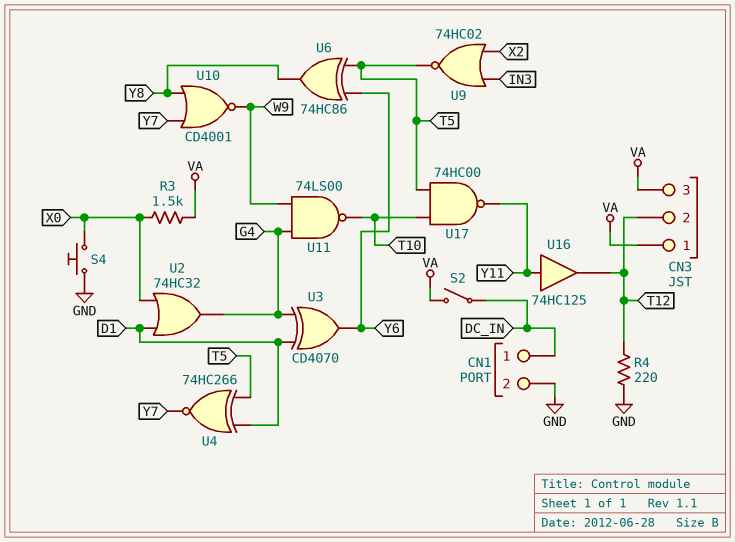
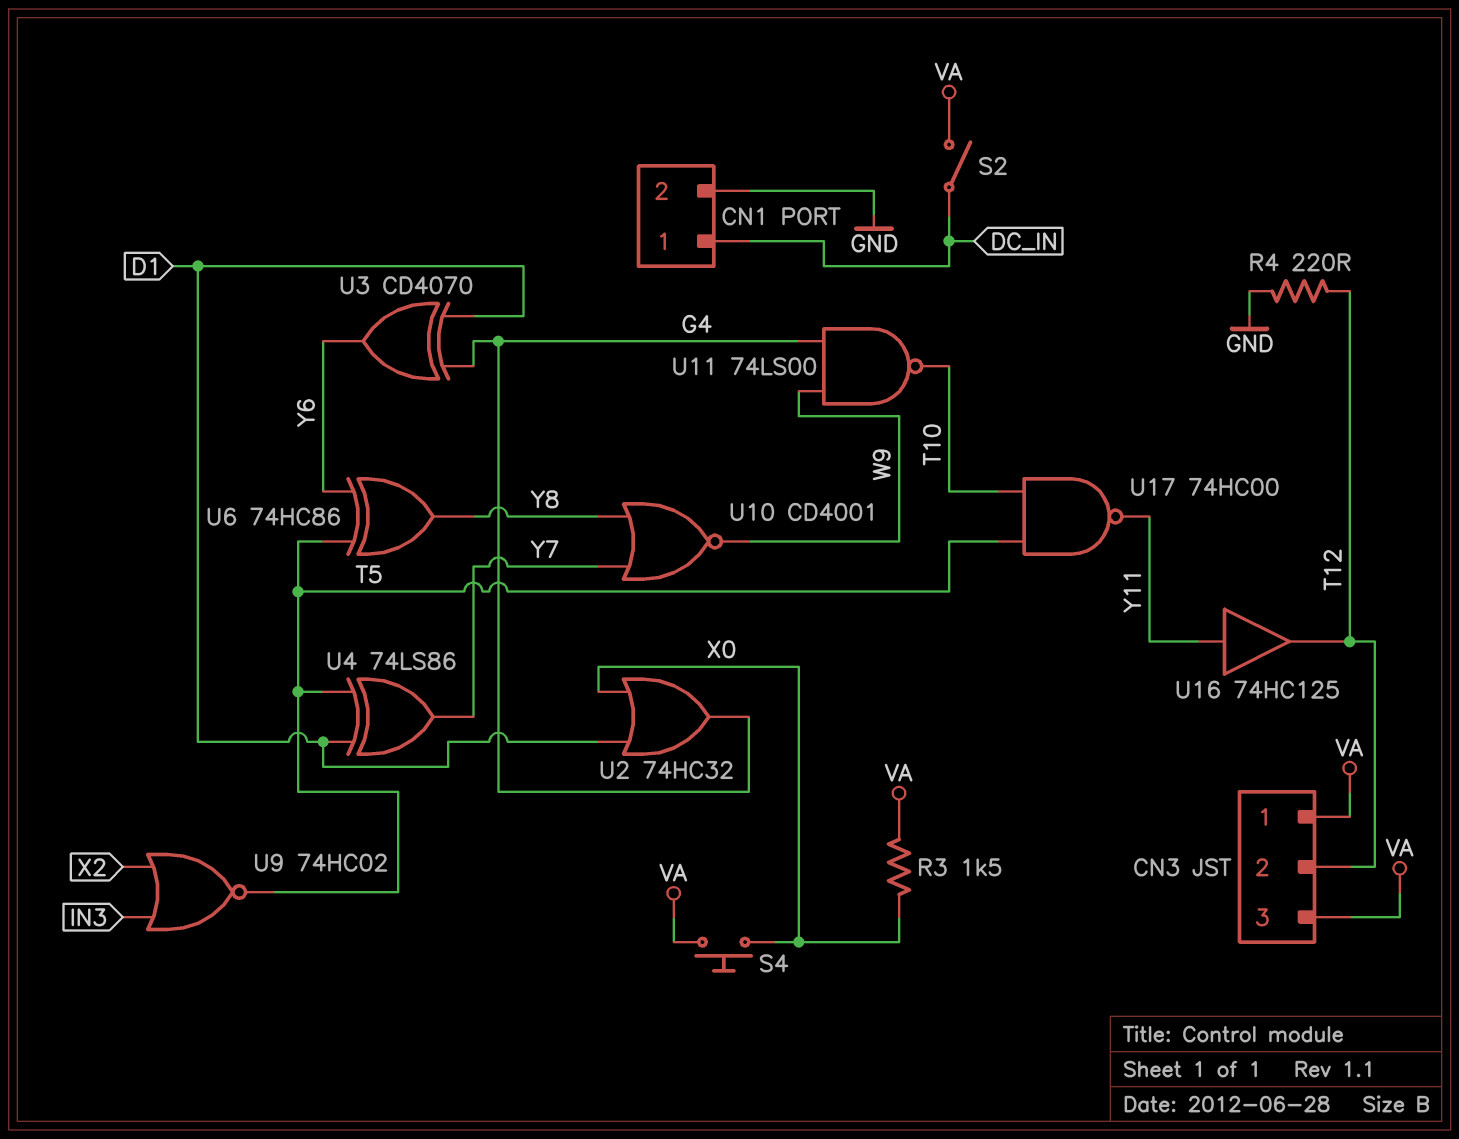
S4: button (GND, X0) -> button (VA, X0)
U4: XNOR 74HC266 (in D1, in T5, out Y7) -> XOR 74LS86 (in D1, in T5, out Y7)

